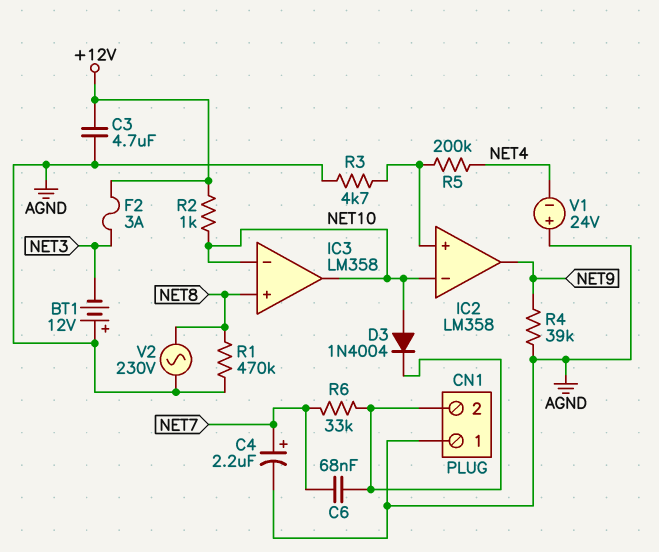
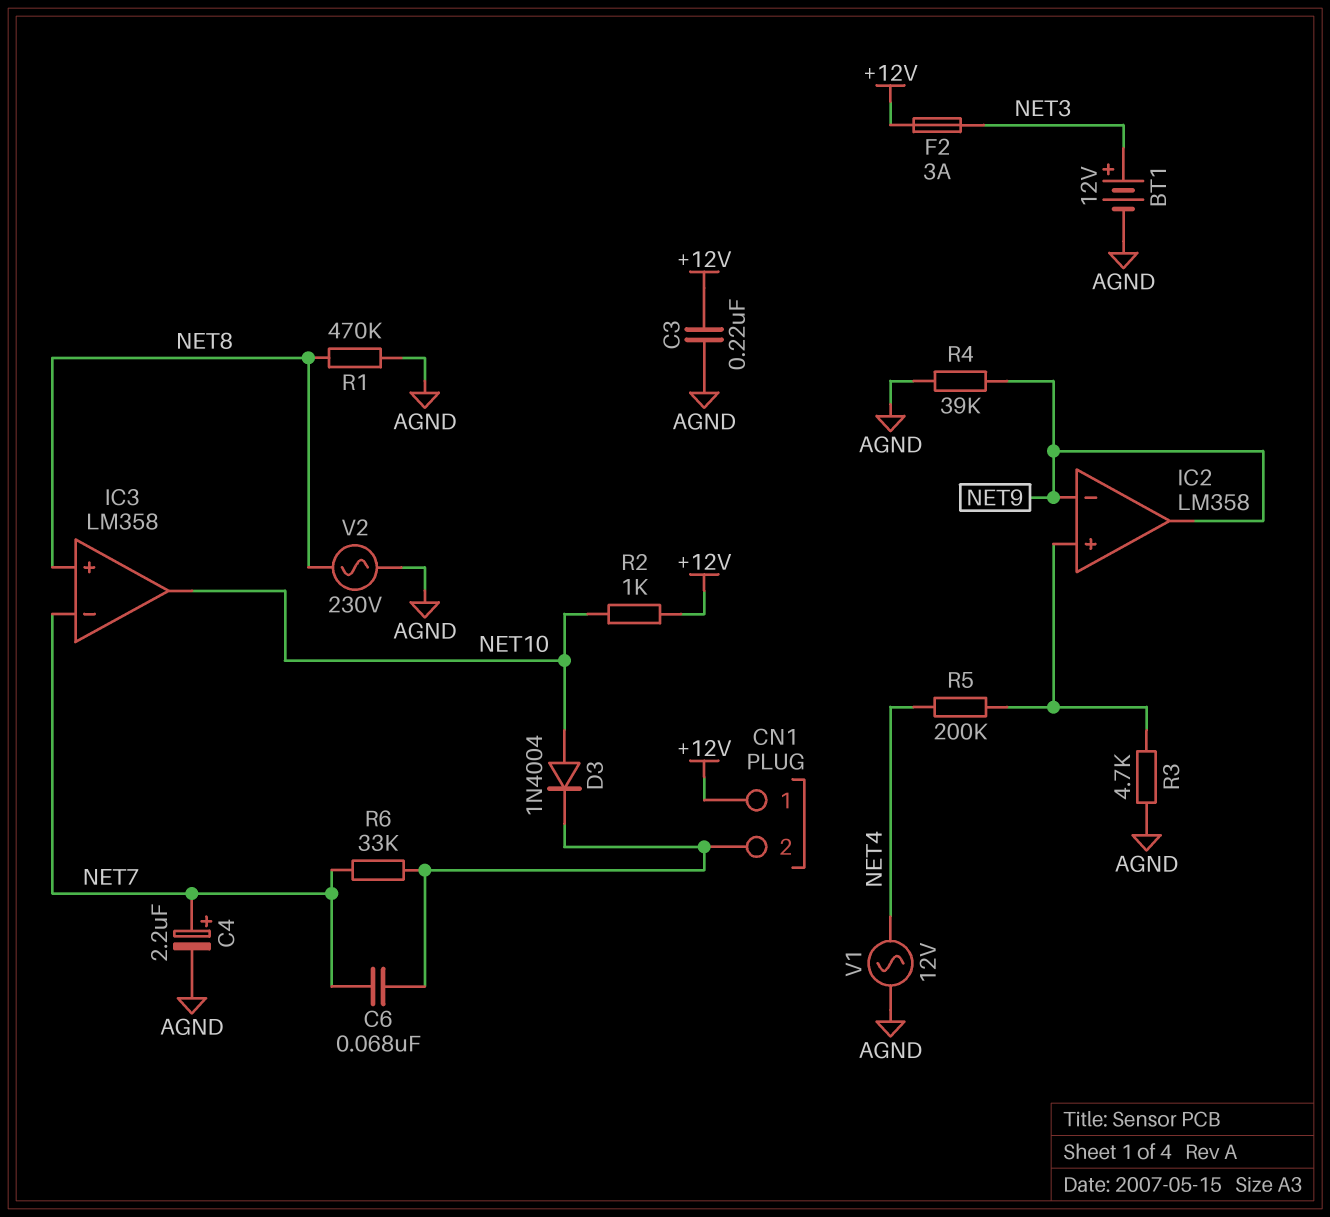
BT1: 12V (plus AGND, minus NET3) -> 12V (plus NET3, minus AGND)
C3: 4.7uF (+12V, AGND) -> 220nF (+12V, AGND)
CN1 pin 1: AGND -> +12V
IC2 pin in-: NET10 -> NET9
IC3 pin in-: NET10 -> NET7
V1: 24V (plus AGND, minus NET4) -> AC 12V (AGND, NET4)

